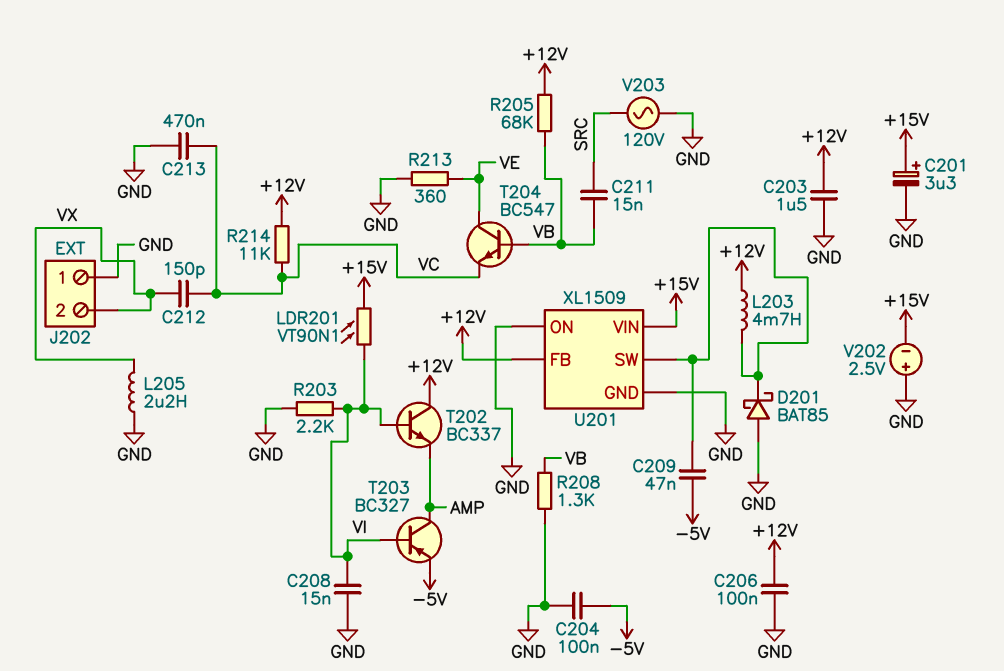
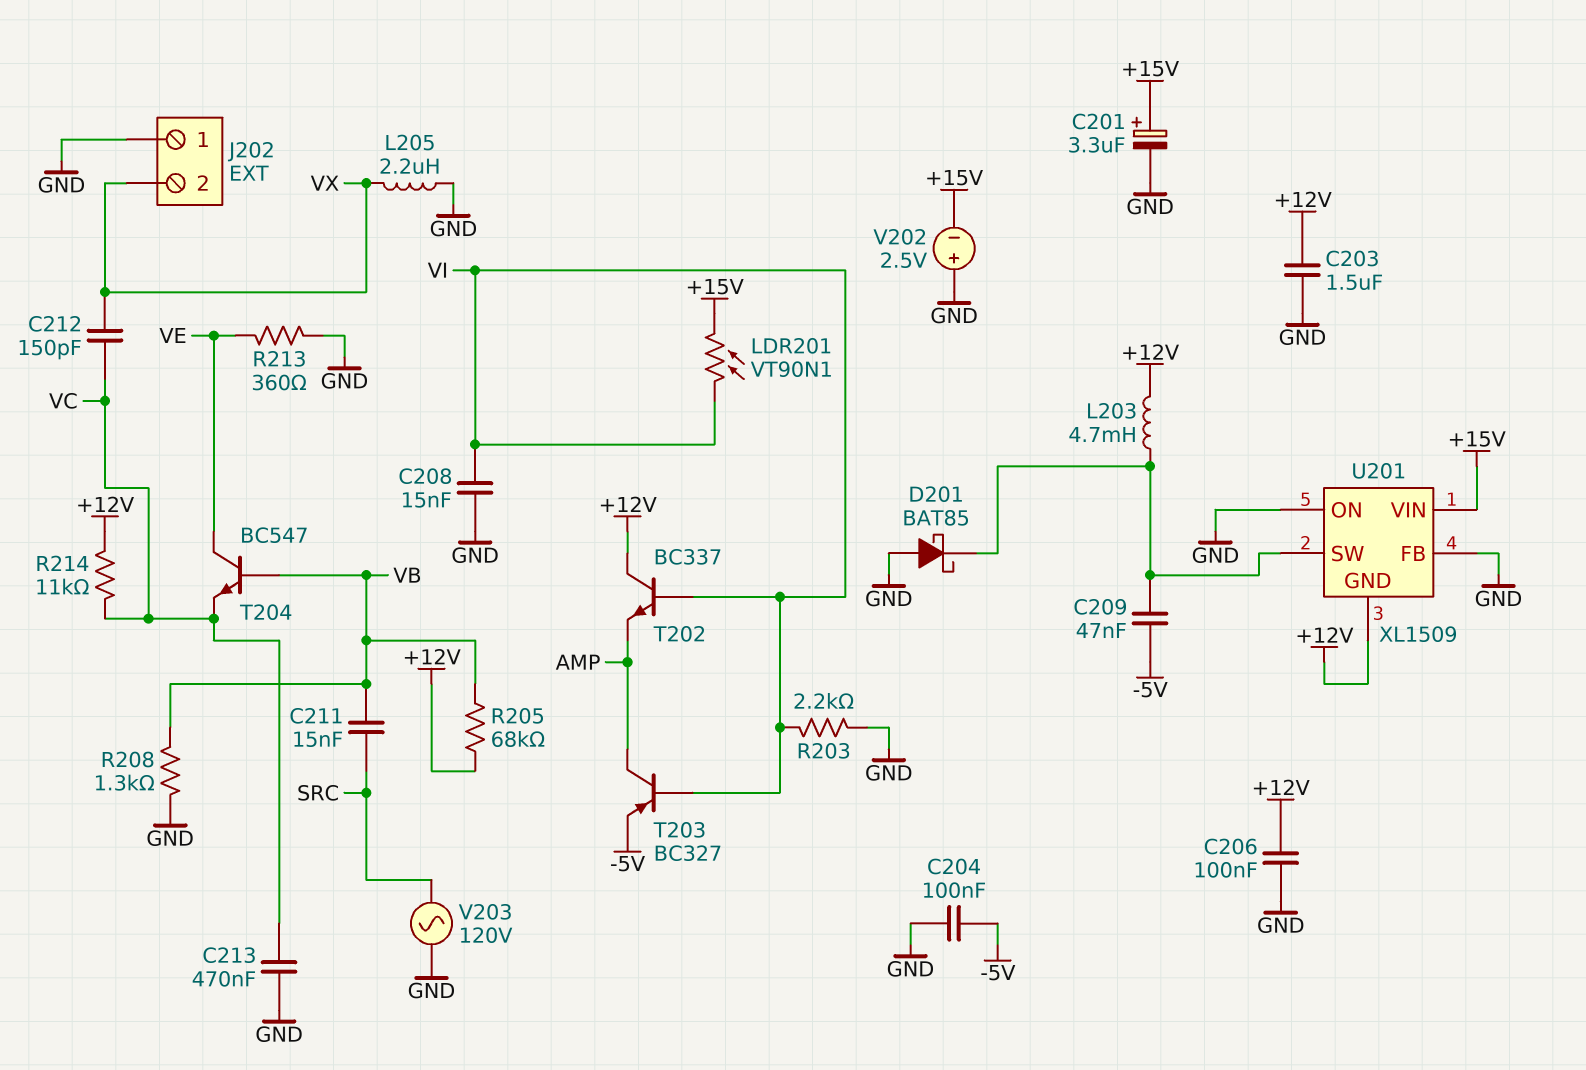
U201 pin FB: +12V -> GND
U201 pin GND: GND -> +12V

